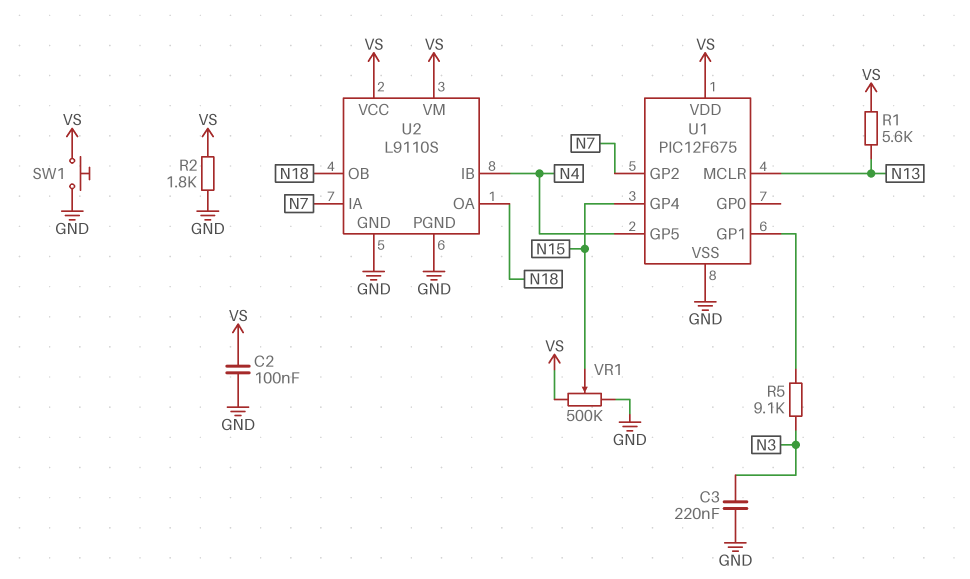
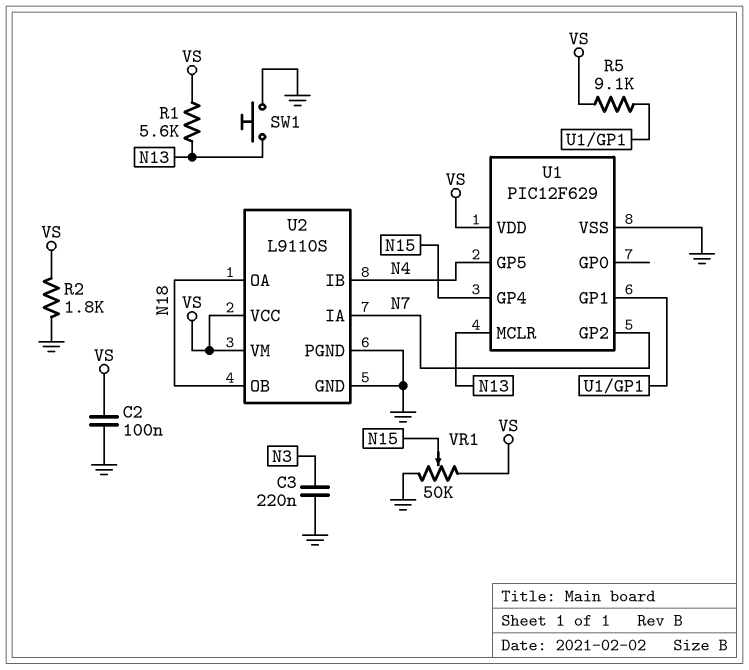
R5: 9.1k (N3, U1/GP1) -> 9.1k (U1/GP1, VS)
SW1: button (GND, VS) -> button (GND, N13)
U1: PIC12F675 -> PIC12F629
VR1: 500k (GND, VS, wiper N15) -> 50k (GND, VS, wiper N15)

